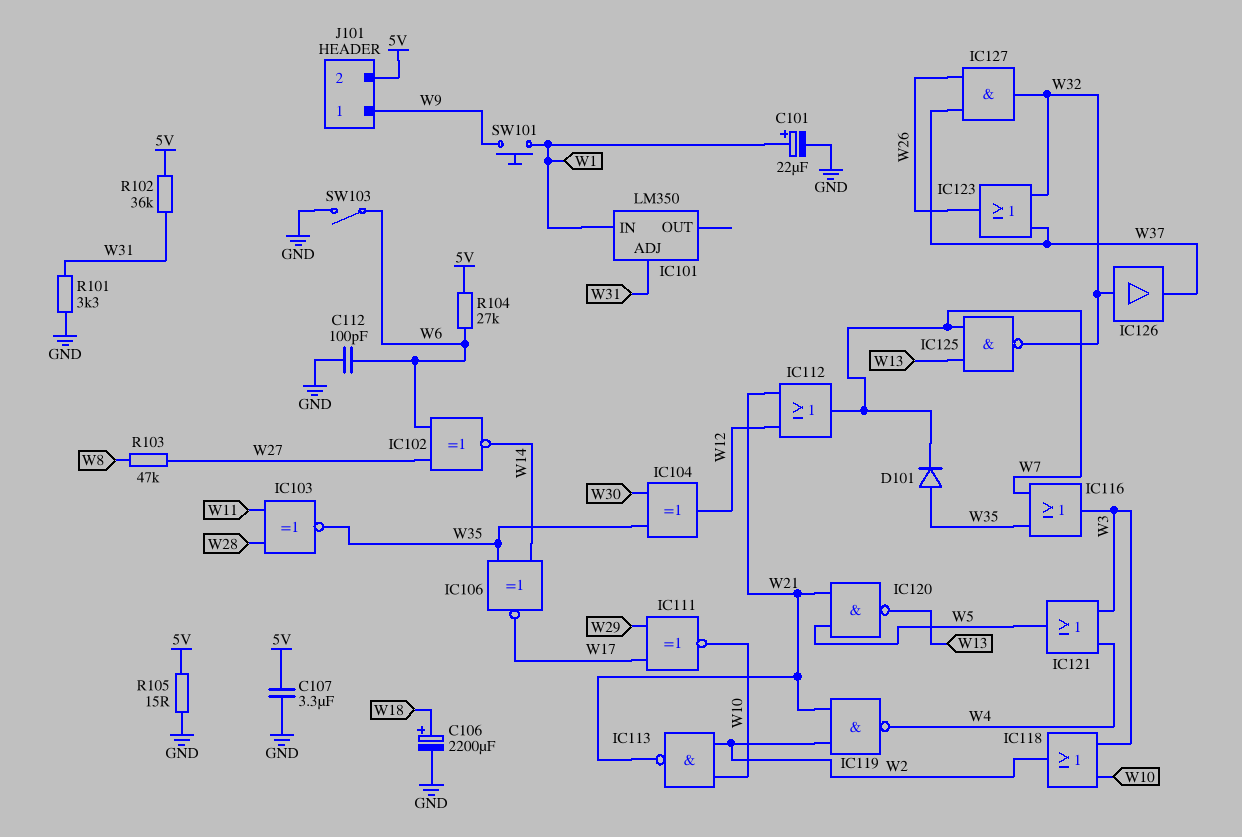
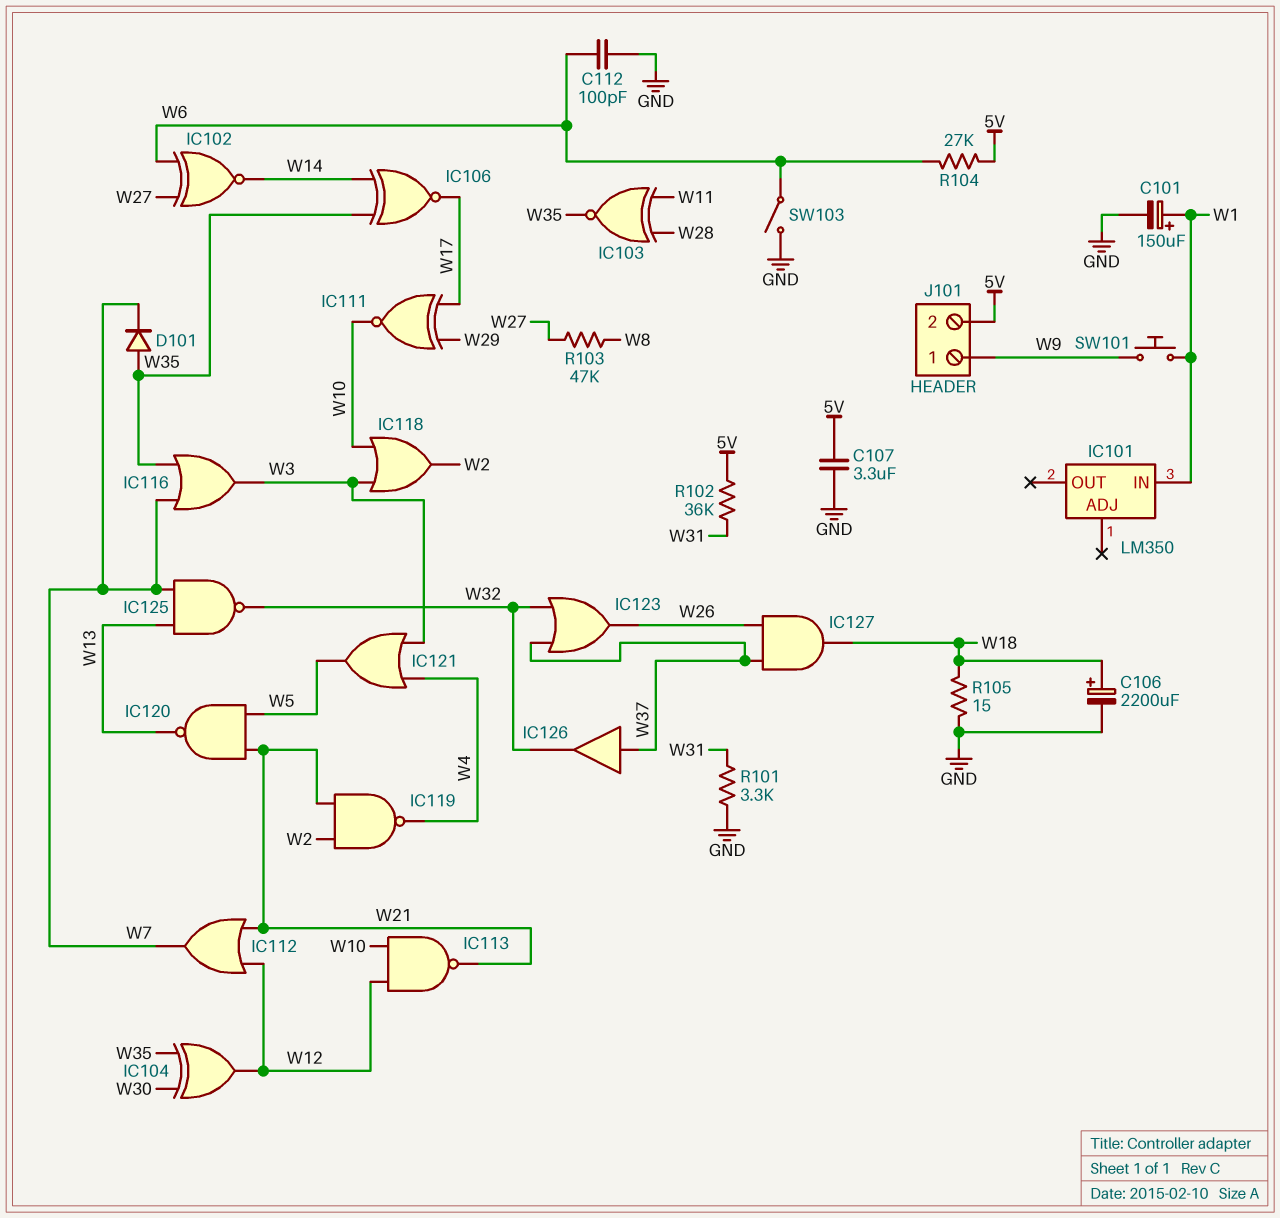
C101: 22uF (plus W1, minus GND) -> 150uF (plus W1, minus GND)
IC101 pin ADJ: W31 -> none
IC113: NAND (in W2, in W10, out W21) -> NAND (in W10, in W12, out W21)
IC126: buffer (in W32, out W37) -> buffer (in W37, out W32)
IC127: AND (in W26, in W37, out W32) -> AND (in W26, in W37, out W18)
R105: 15 (5V, GND) -> 15 (GND, W18)

